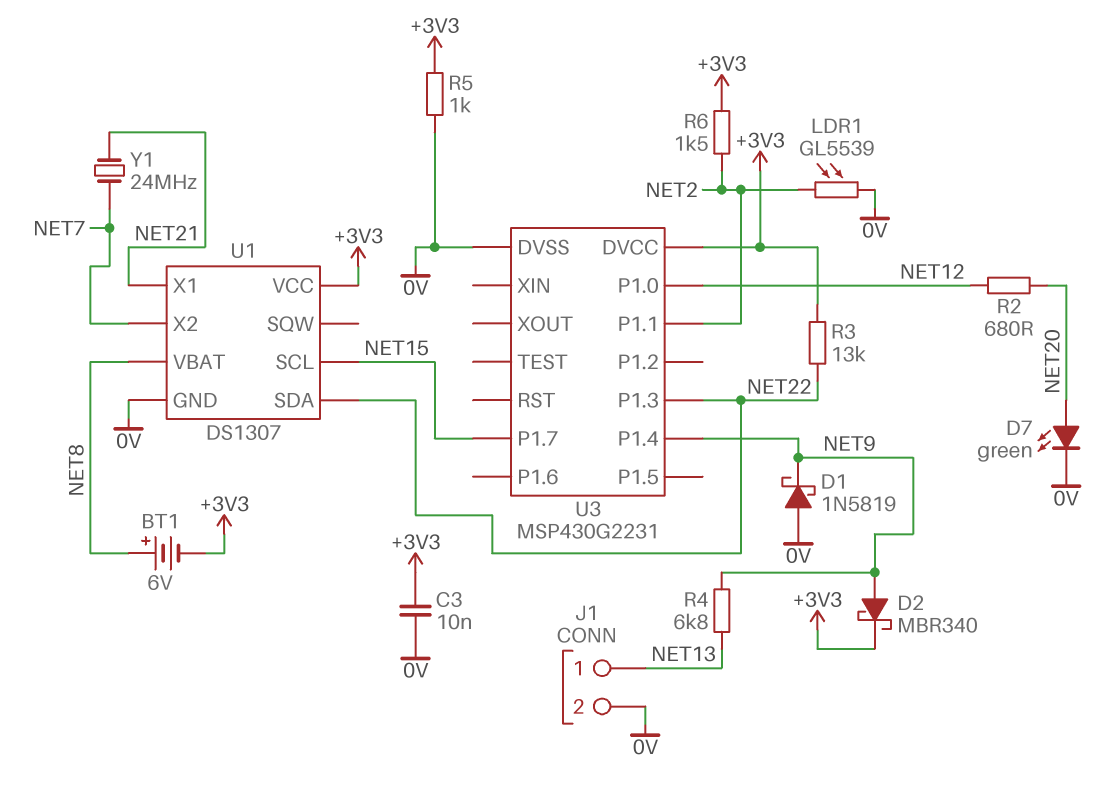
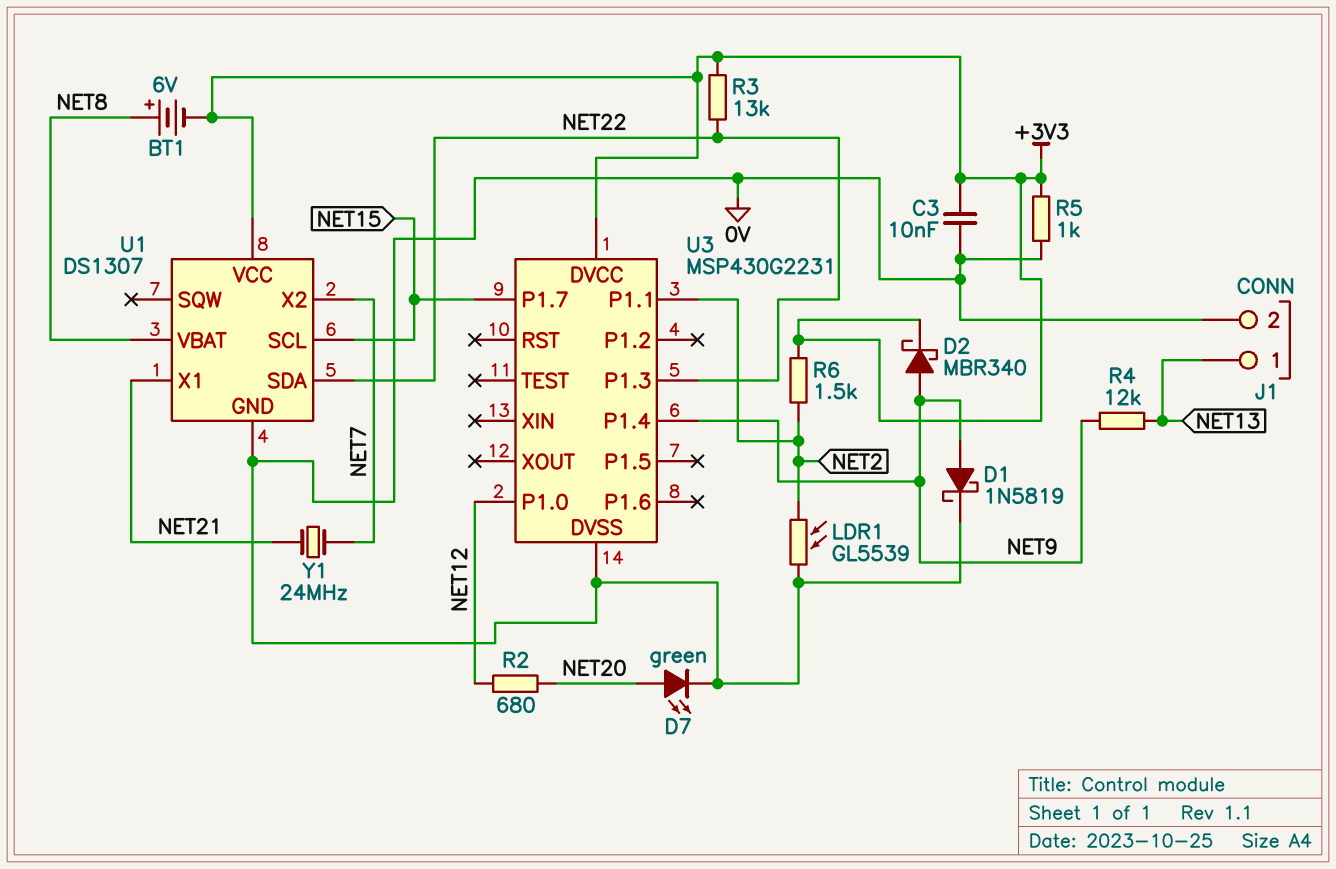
D1: schottky 1N5819 (A 0V, K NET9) -> schottky 1N5819 (A NET9, K 0V)
R4: 6.8k (NET9, NET13) -> 12k (NET9, NET13)

